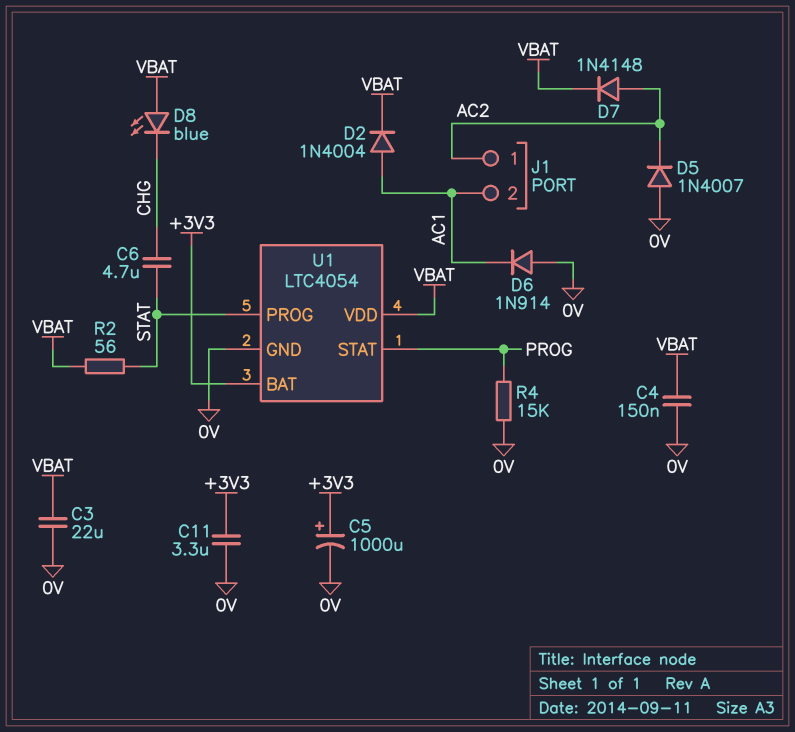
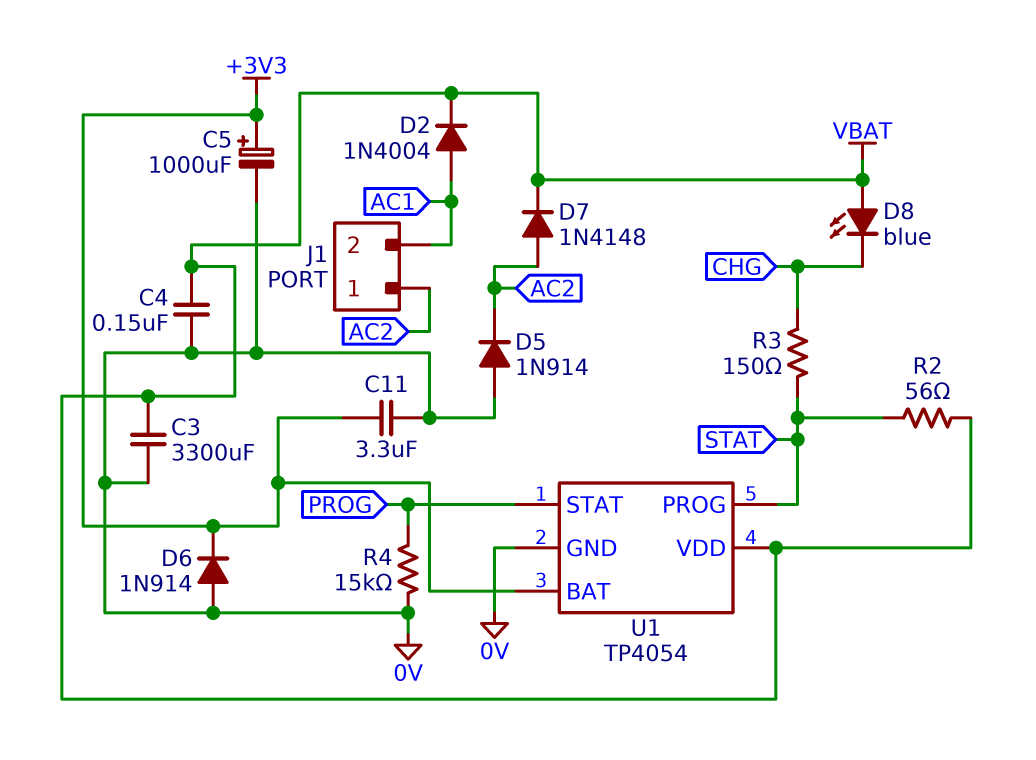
C3: 22uF (0V, VBAT) -> 3300uF (0V, VBAT)
C6: 4.7uF (CHG, STAT) -> none
D5: diode 1N4007 (A 0V, K AC2) -> diode 1N914 (A 0V, K AC2)
D6: diode 1N914 (A 0V, K AC1) -> diode 1N914 (A 0V, K +3V3)
R3: none -> 150 (CHG, STAT)
U1: LTC4054 -> TP4054

